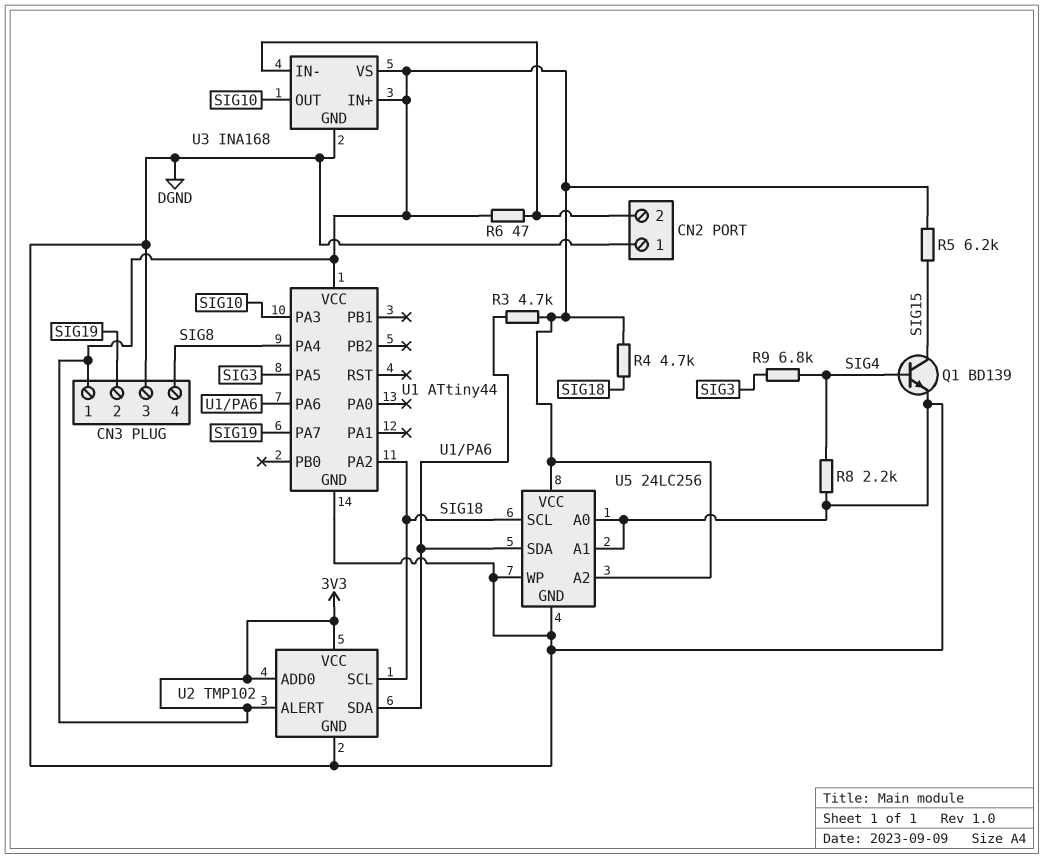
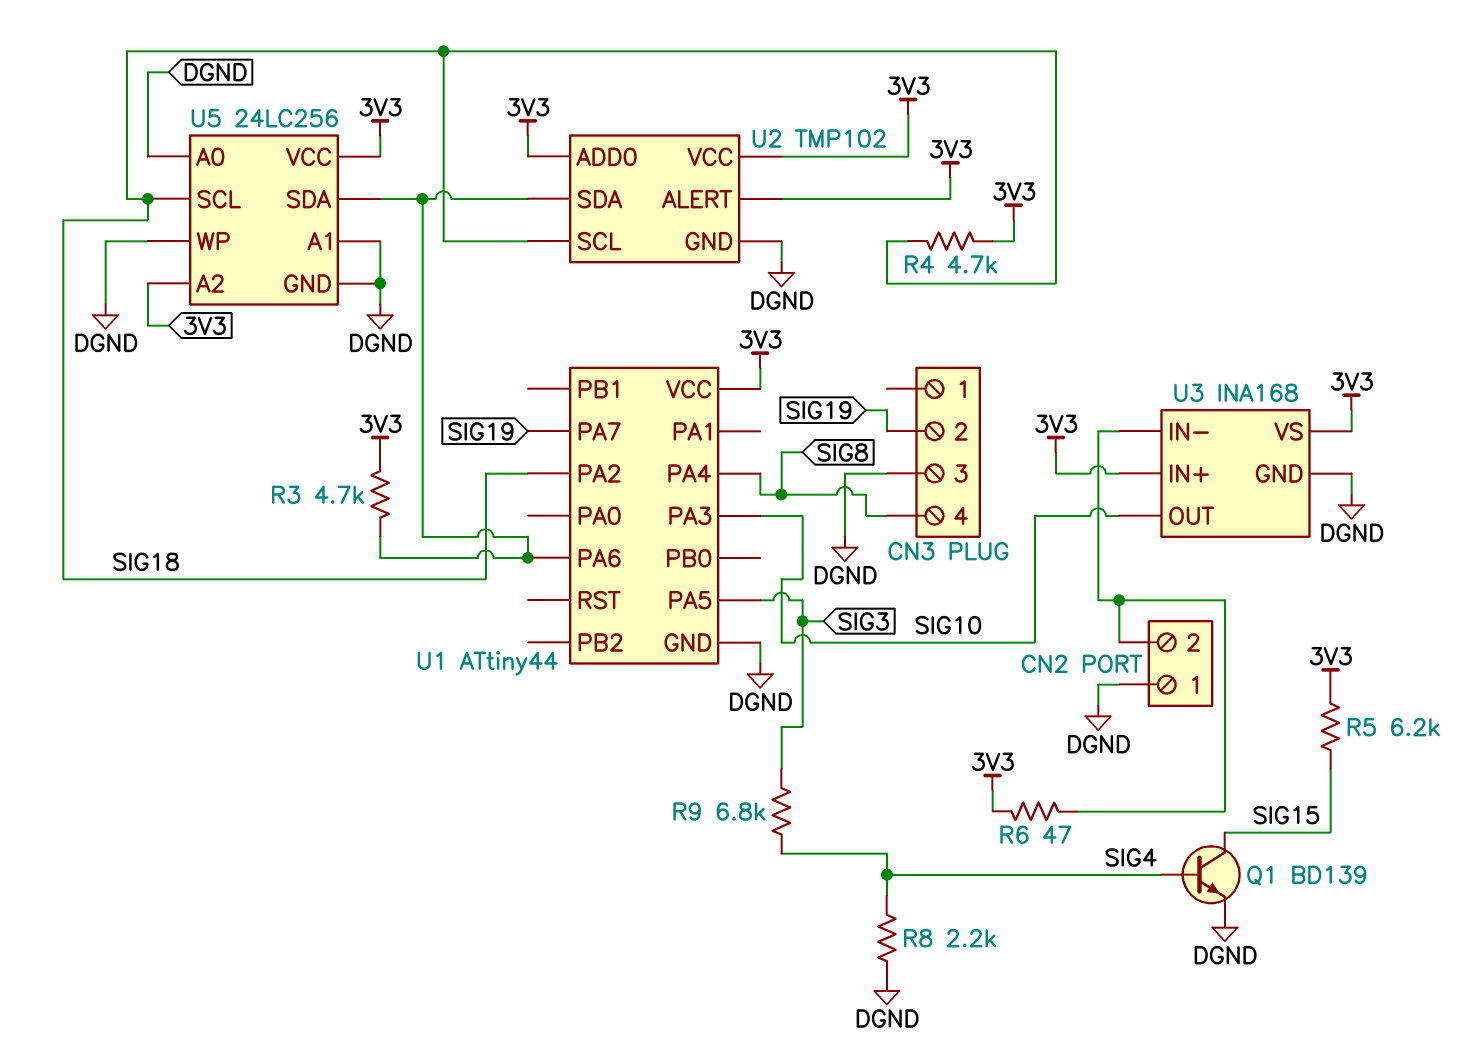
CN3 pin 1: 3V3 -> none

